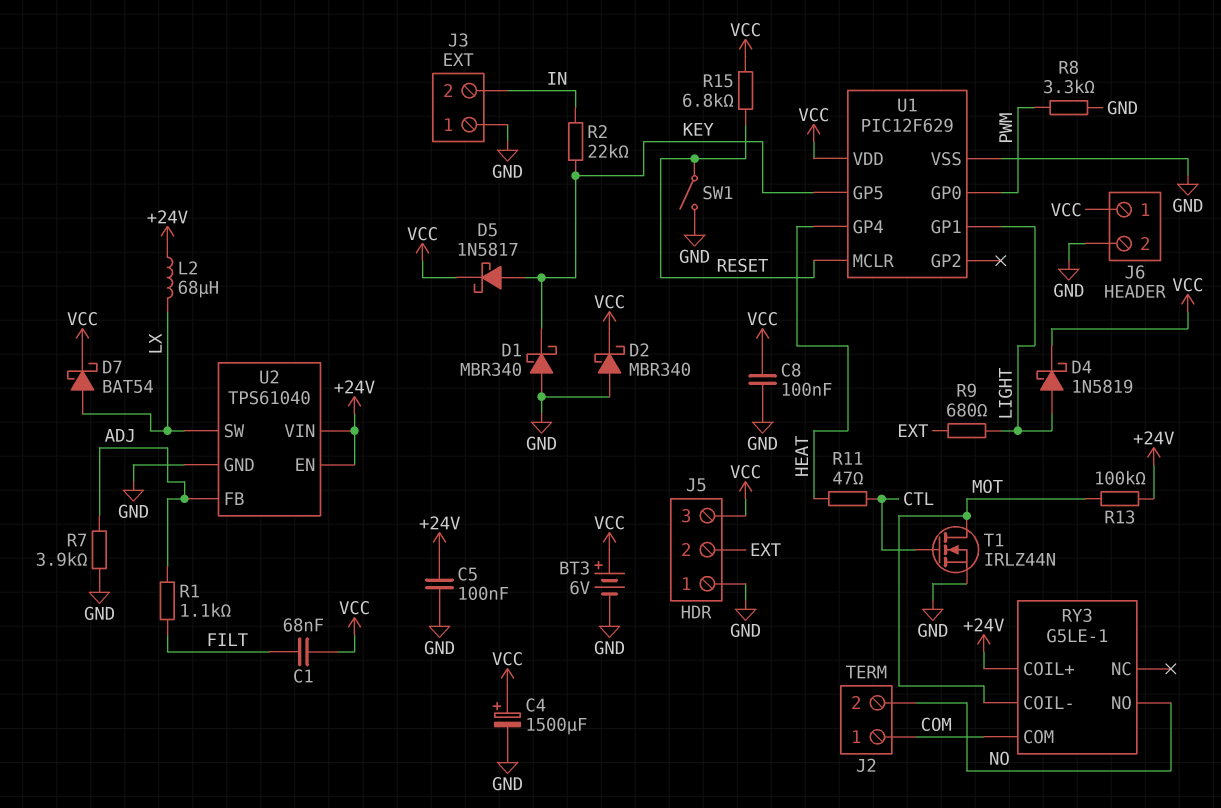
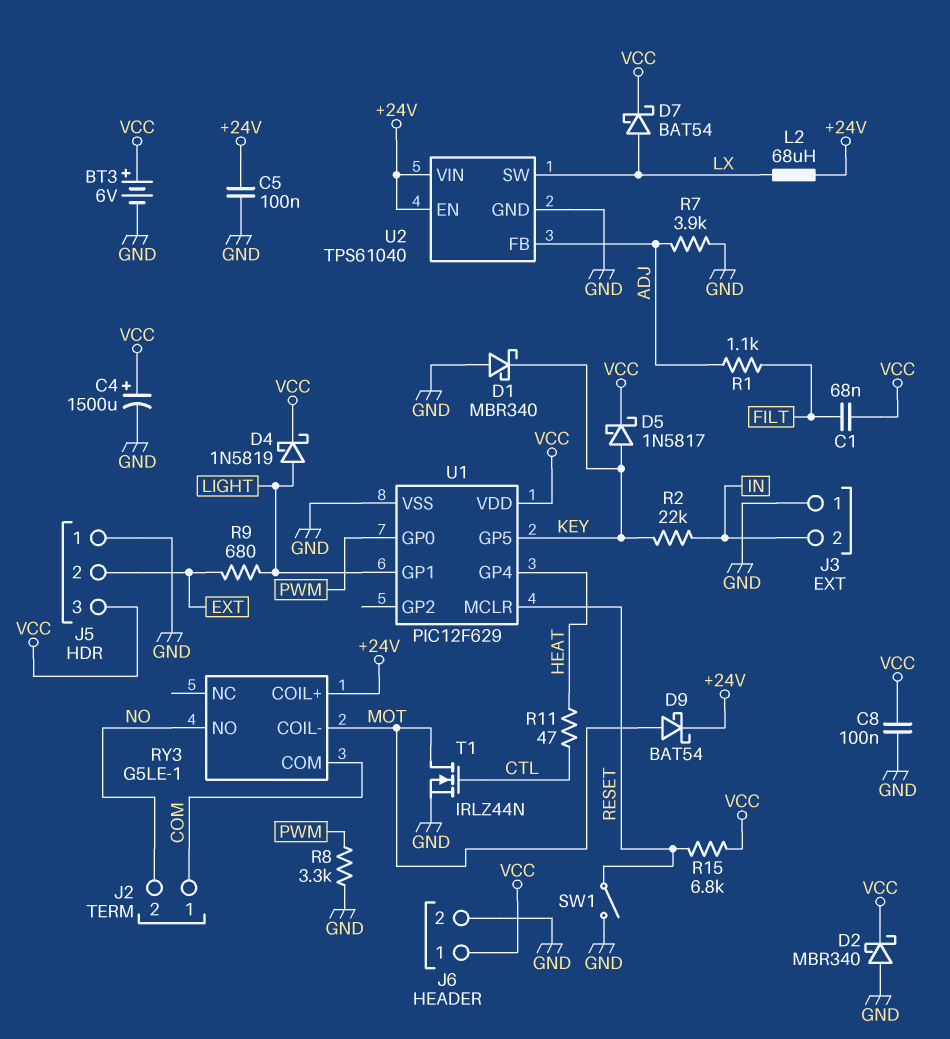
D9: none -> schottky BAT54 (A MOT, K +24V)
R13: 100k (+24V, MOT) -> none

